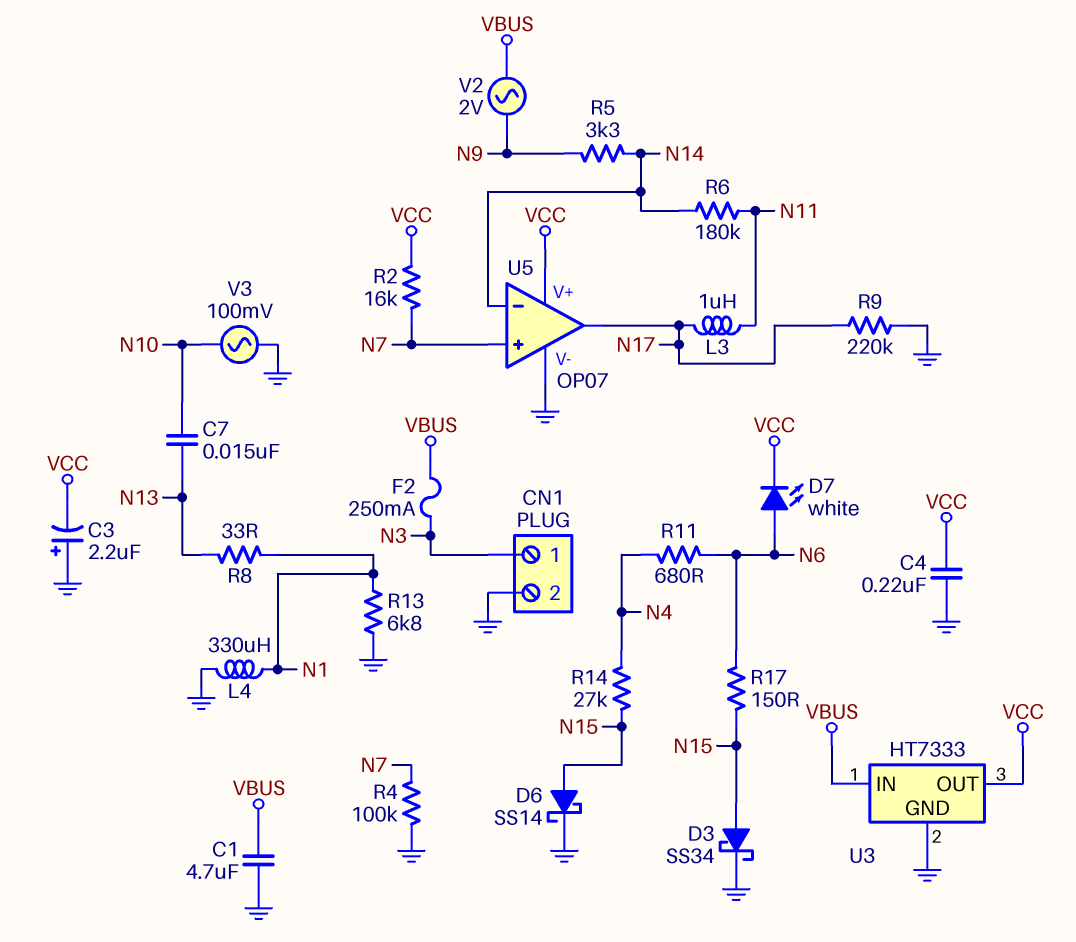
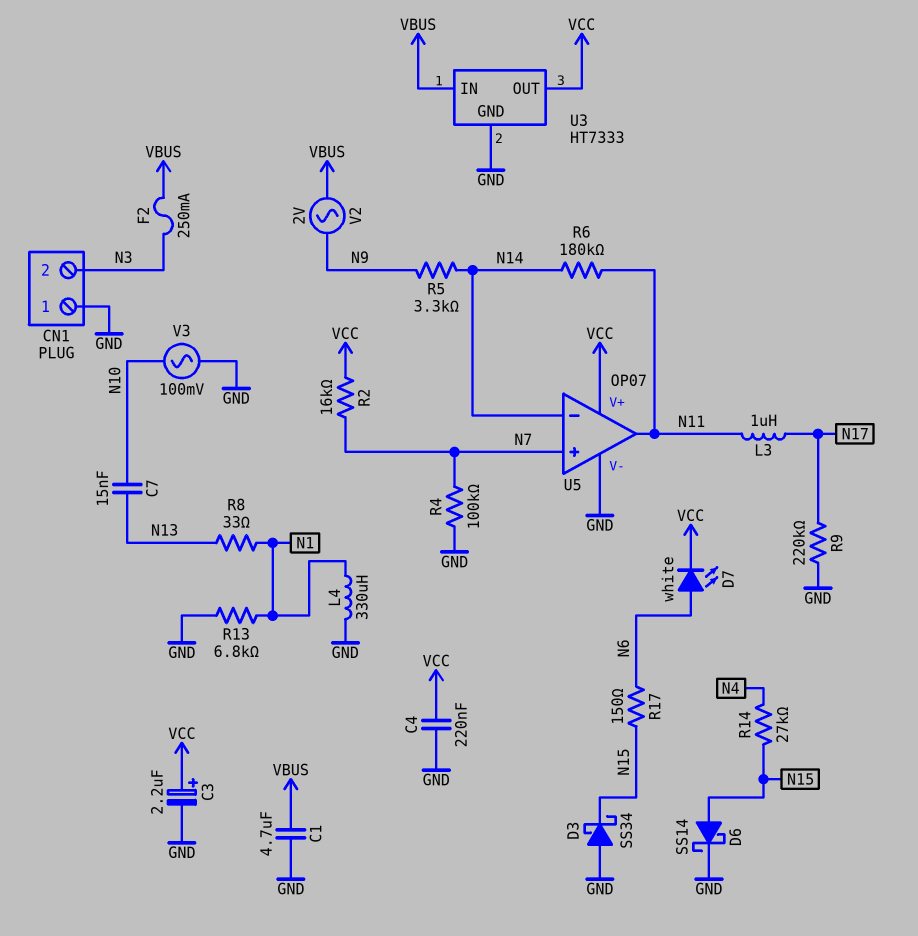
C3: 2.2uF (plus GND, minus VCC) -> 2.2uF (plus VCC, minus GND)
CN1 pin 1: N3 -> GND
CN1 pin 2: GND -> N3
D3: schottky SS34 (A N15, K GND) -> schottky SS34 (A GND, K N15)
R11: 680 (N4, N6) -> none
U5 pin out: N17 -> N11

